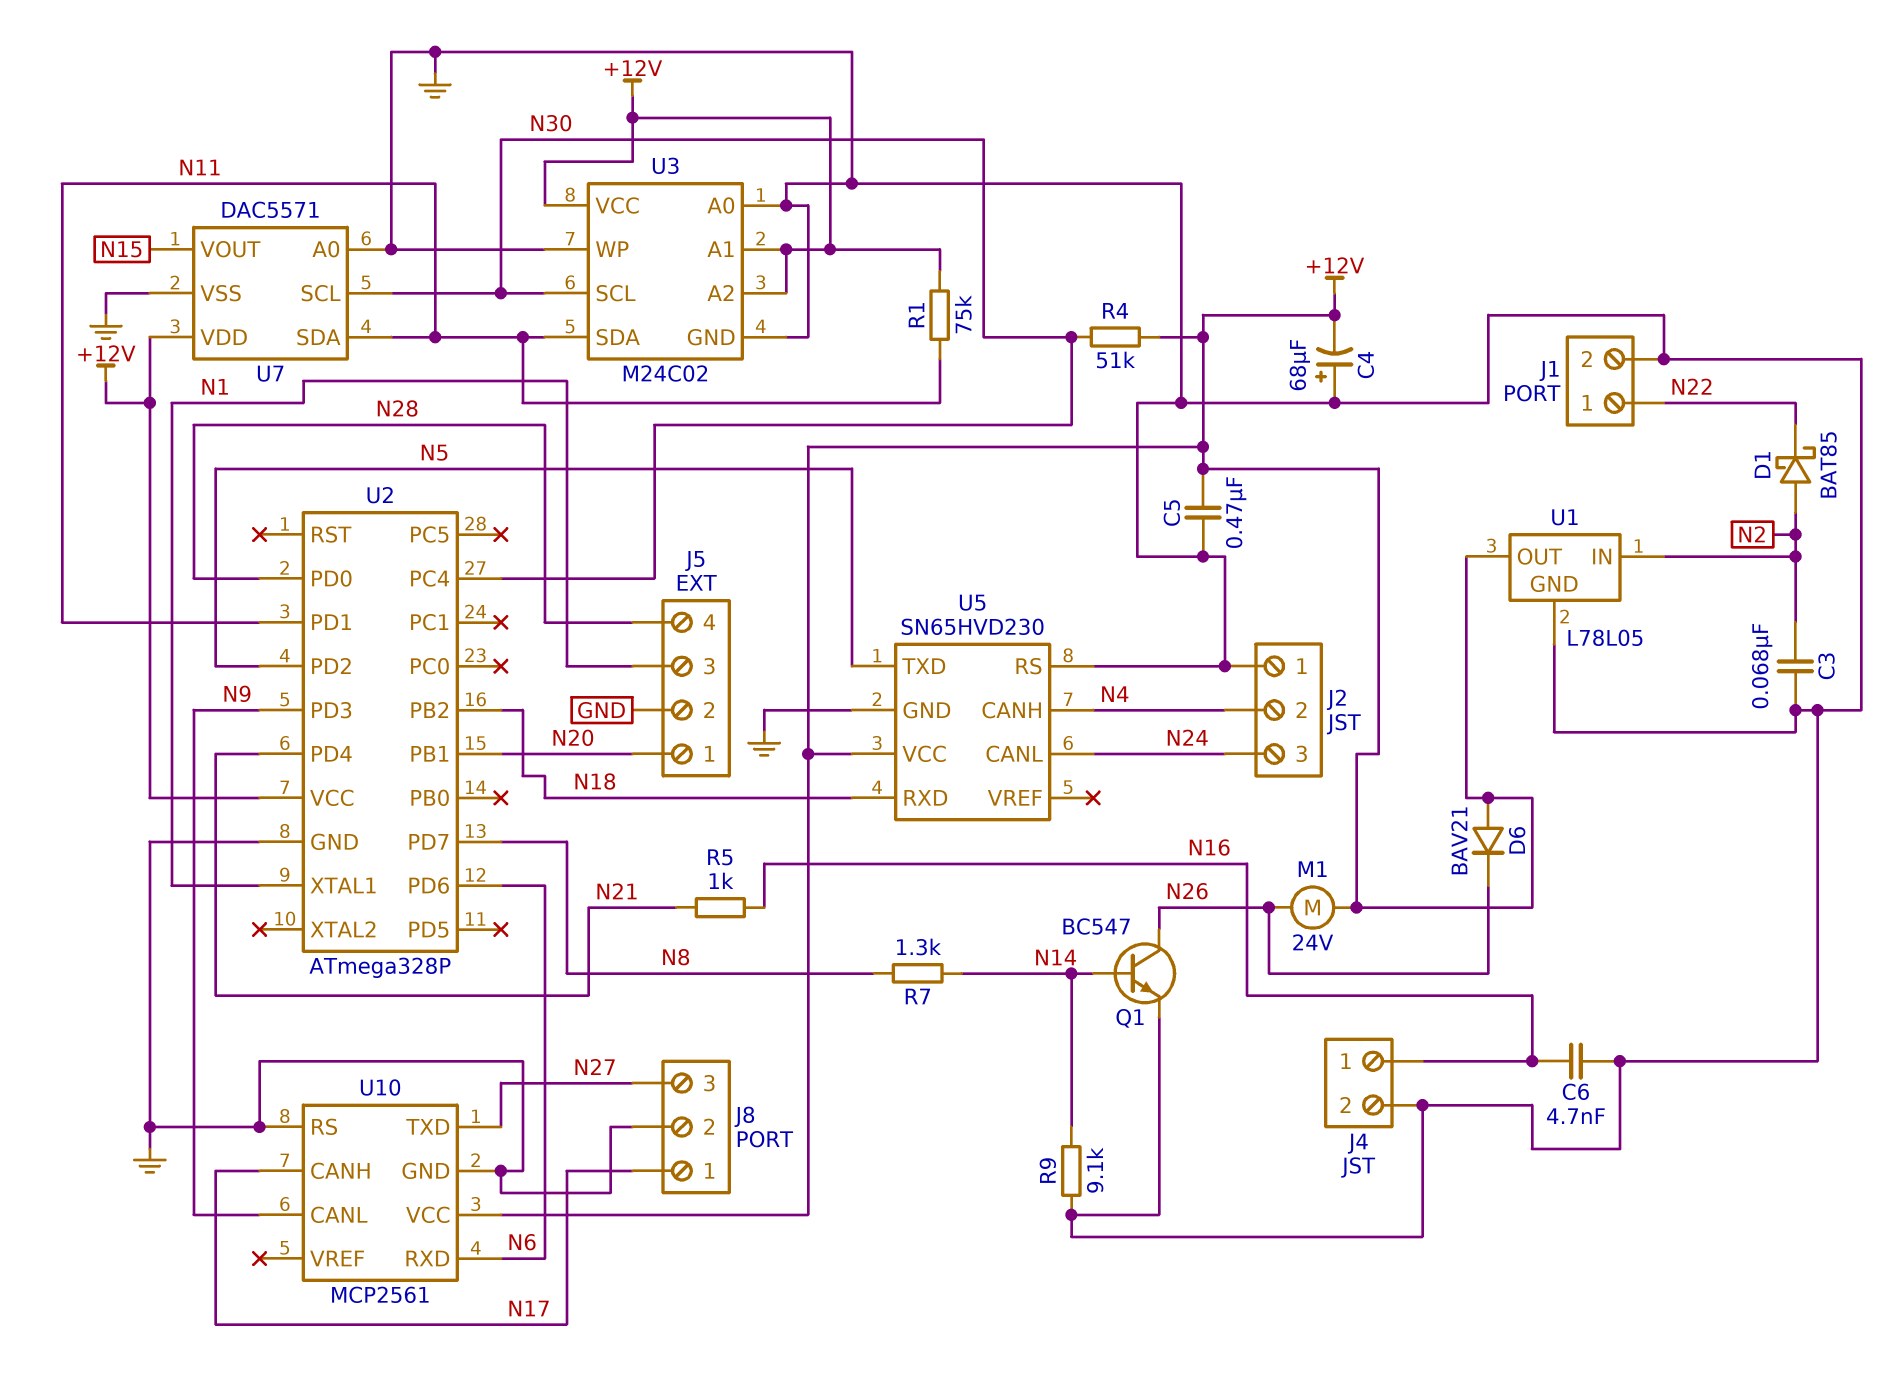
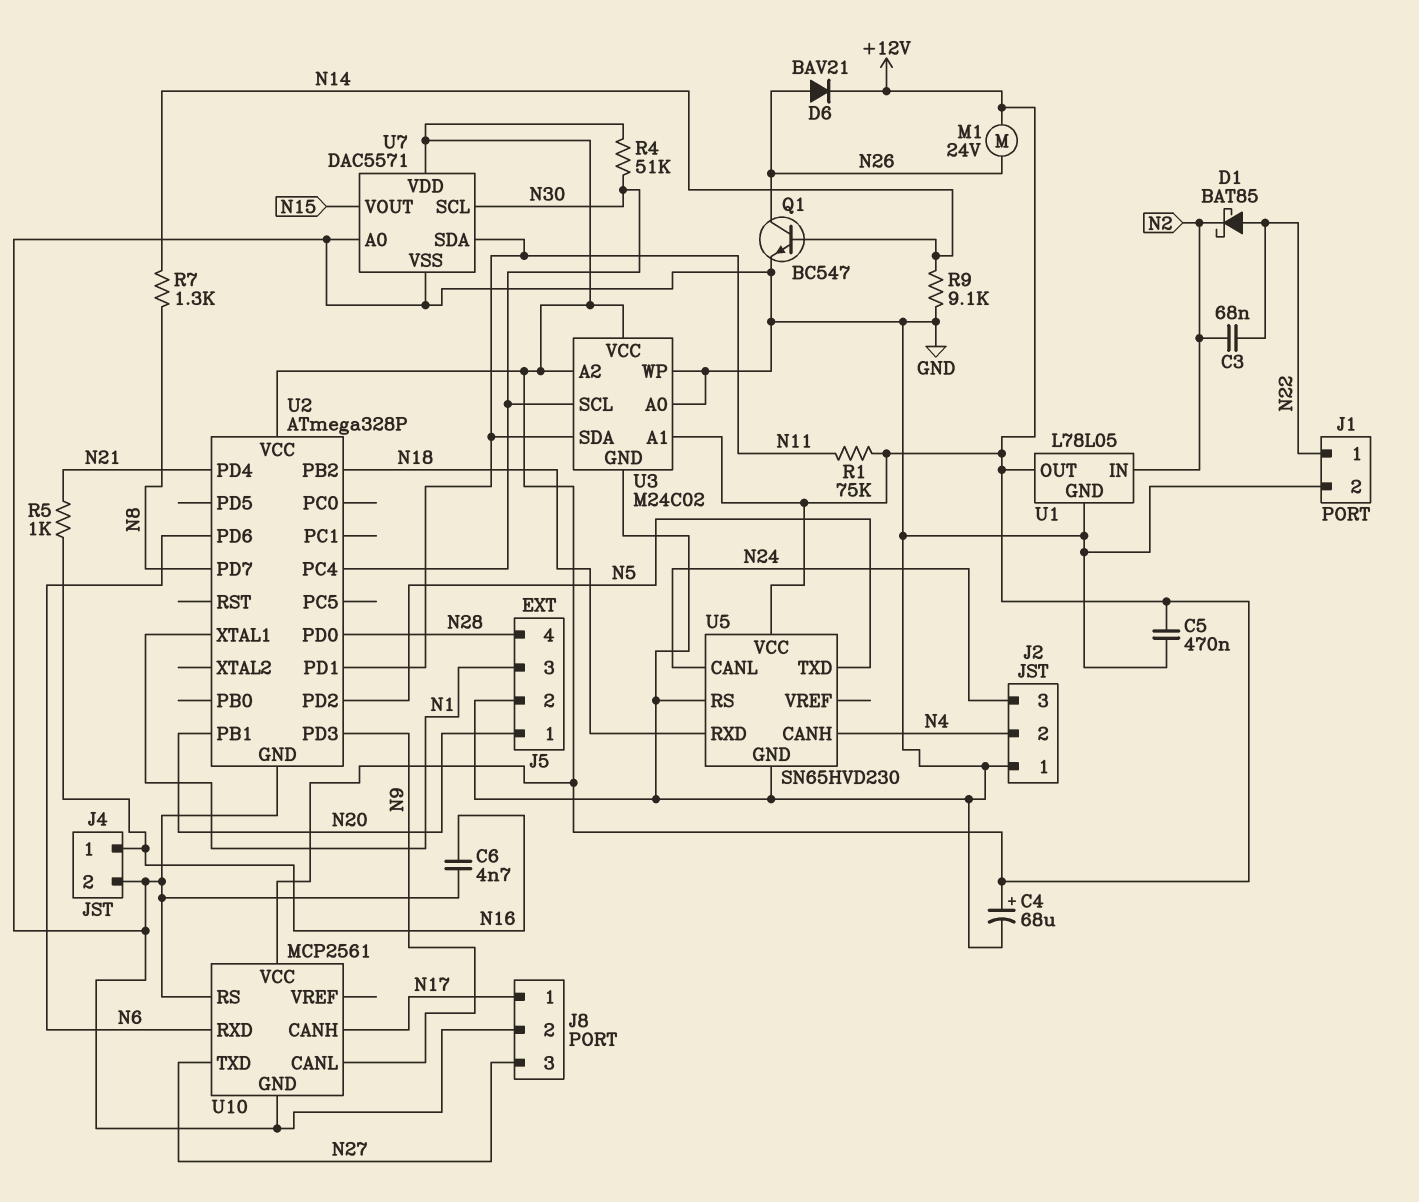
C3: 68nF (GND, N2) -> 68nF (N2, N22)
C4: 68uF (plus GND, minus +12V) -> 68uF (plus +12V, minus GND)
D1: schottky BAT85 (A N2, K N22) -> schottky BAT85 (A N22, K N2)
D6: diode BAV21 (A +12V, K N26) -> diode BAV21 (A N26, K +12V)

